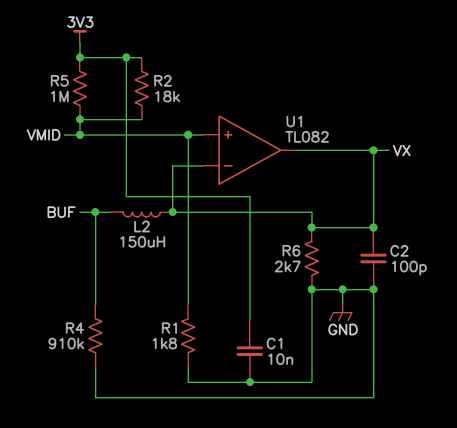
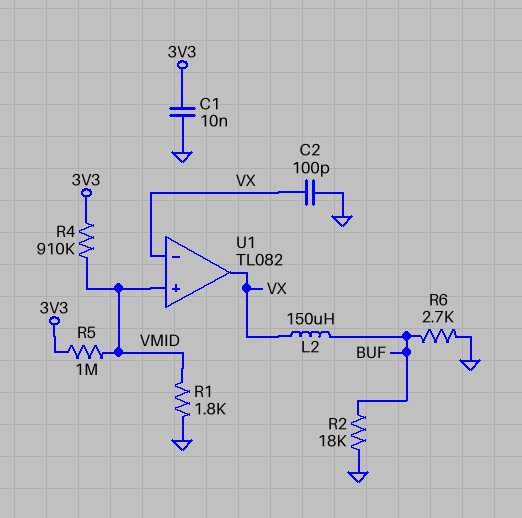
R2: 18k (3V3, VMID) -> 18k (BUF, GND)
R4: 910k (BUF, GND) -> 910k (3V3, VMID)
R6: 2.7k (GND, VX) -> 2.7k (BUF, GND)

